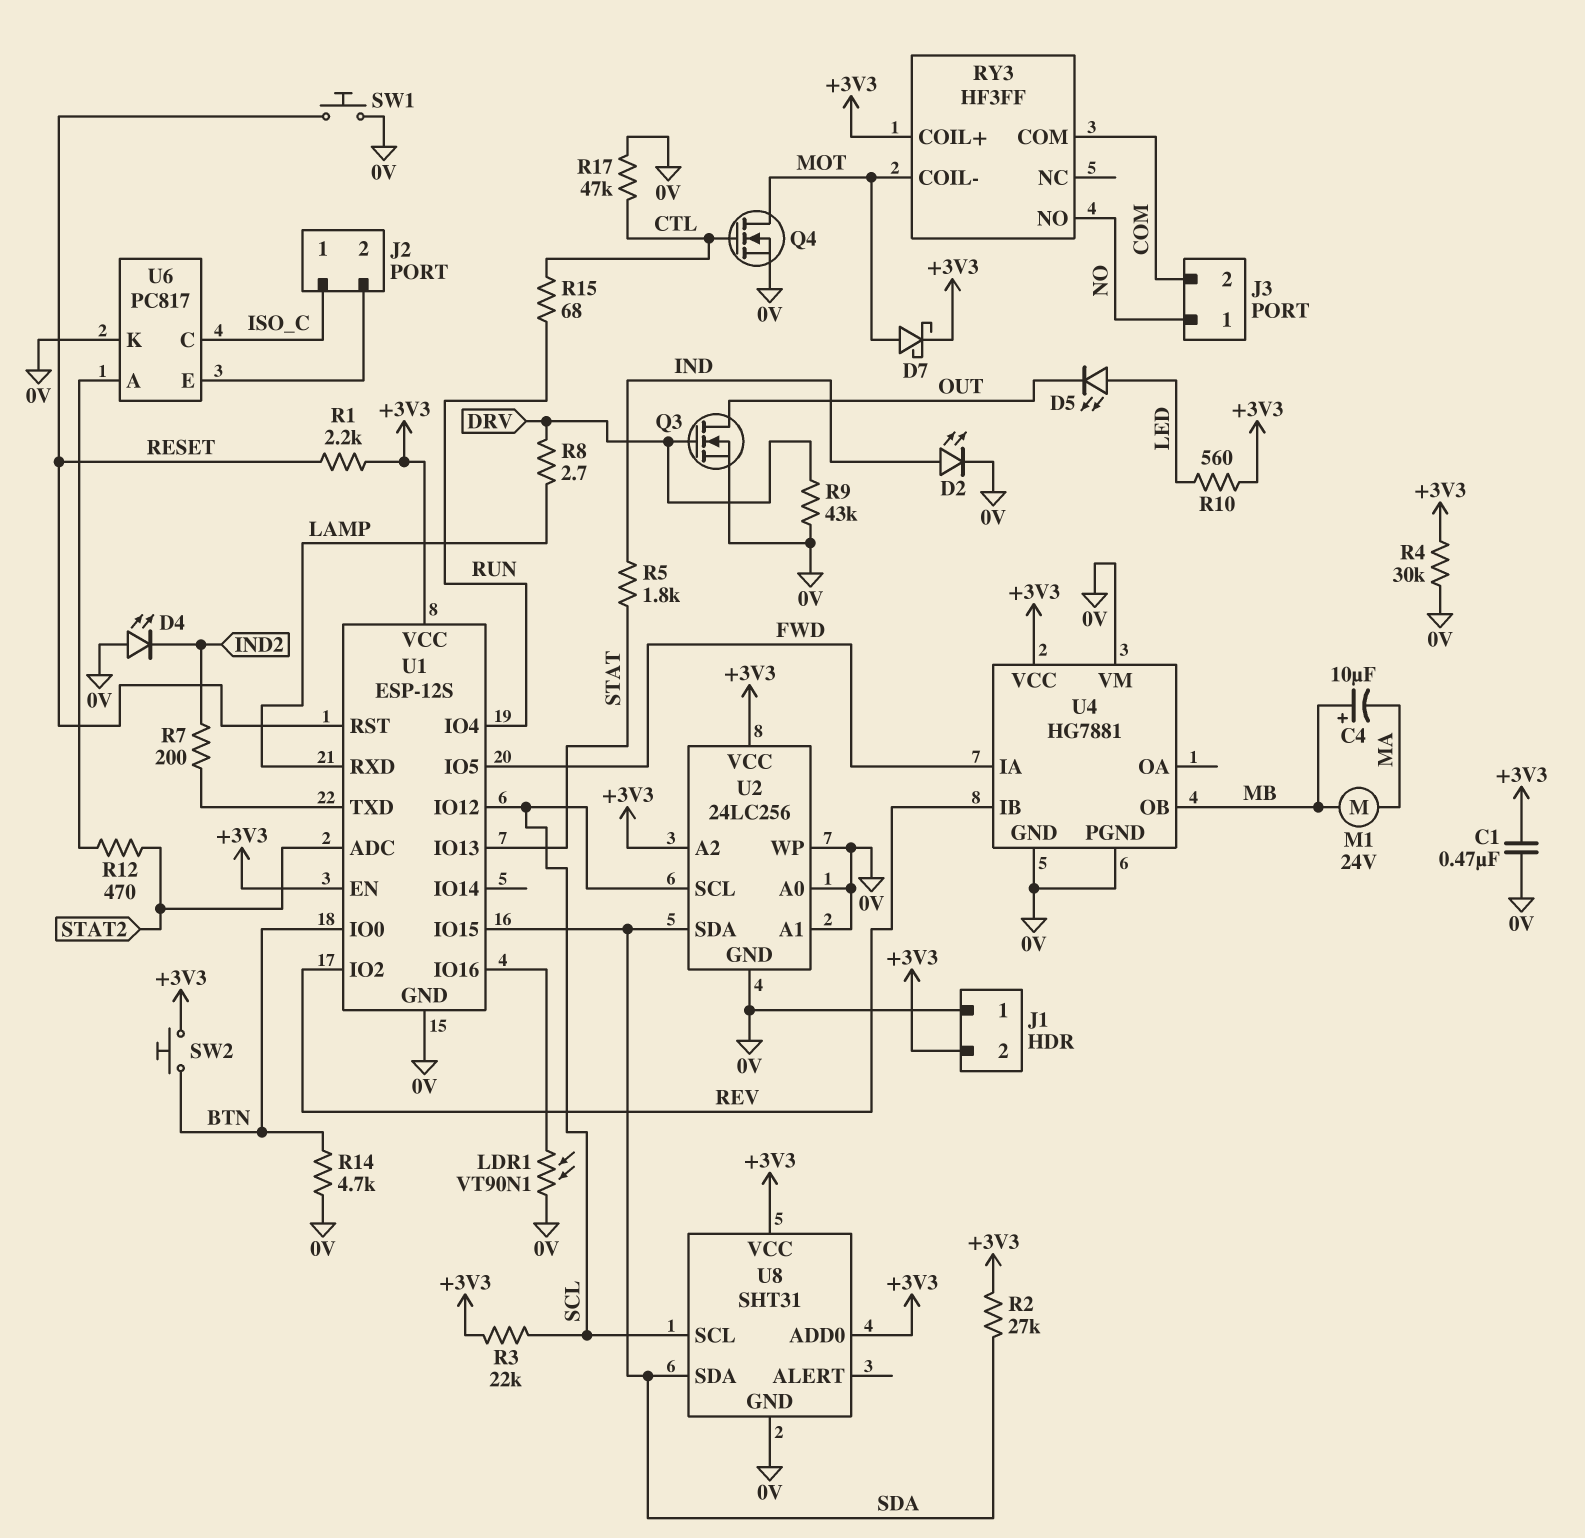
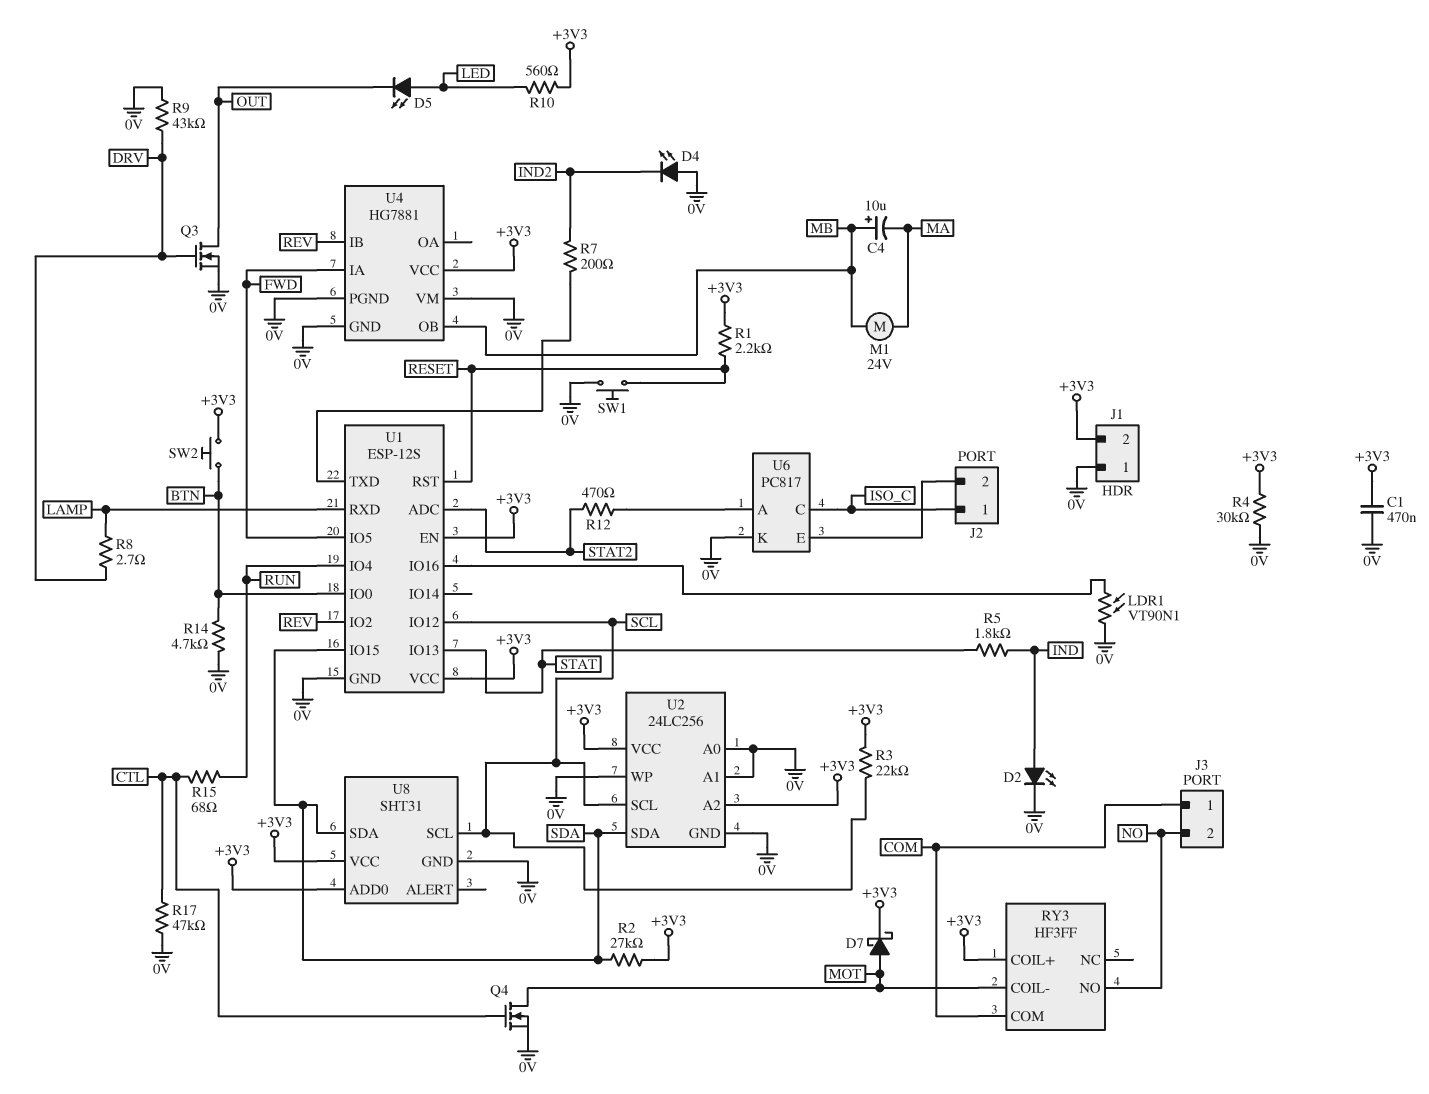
J3 pin 1: NO -> COM
J3 pin 2: COM -> NO

